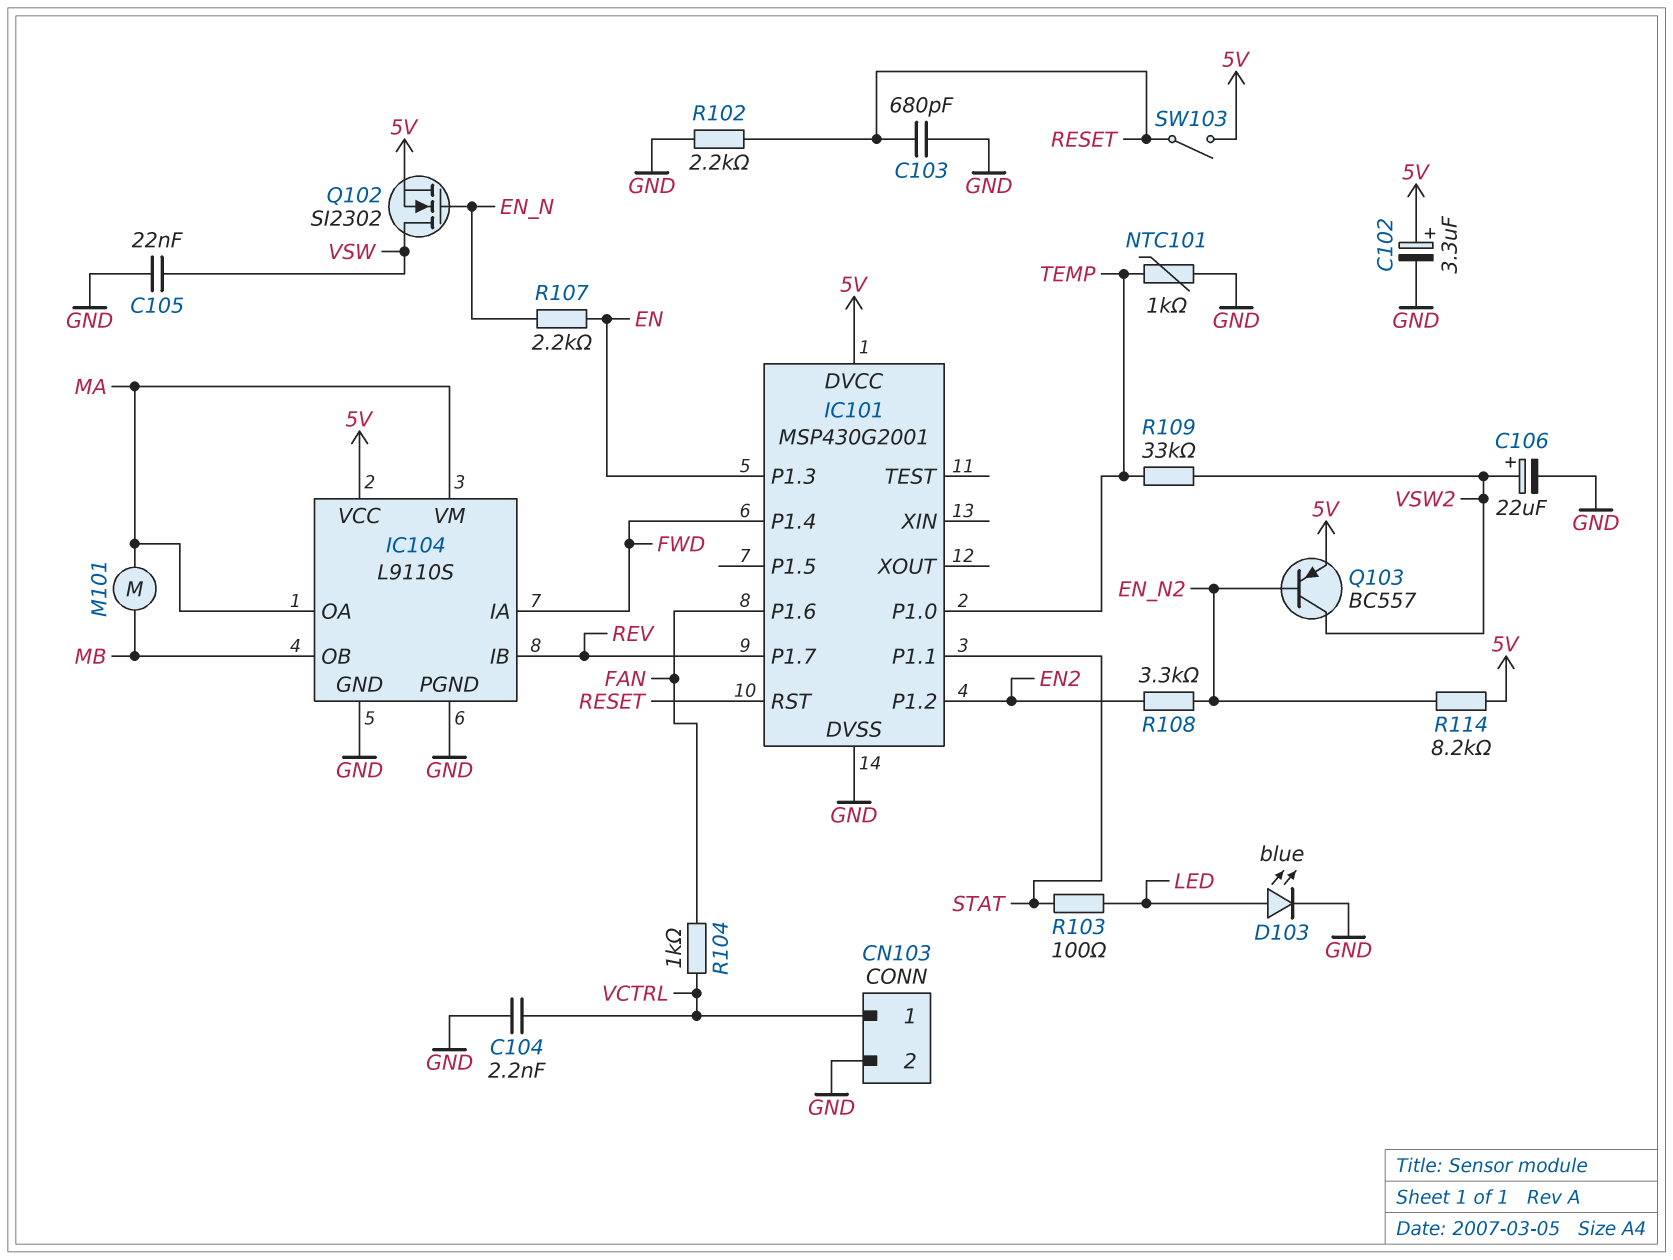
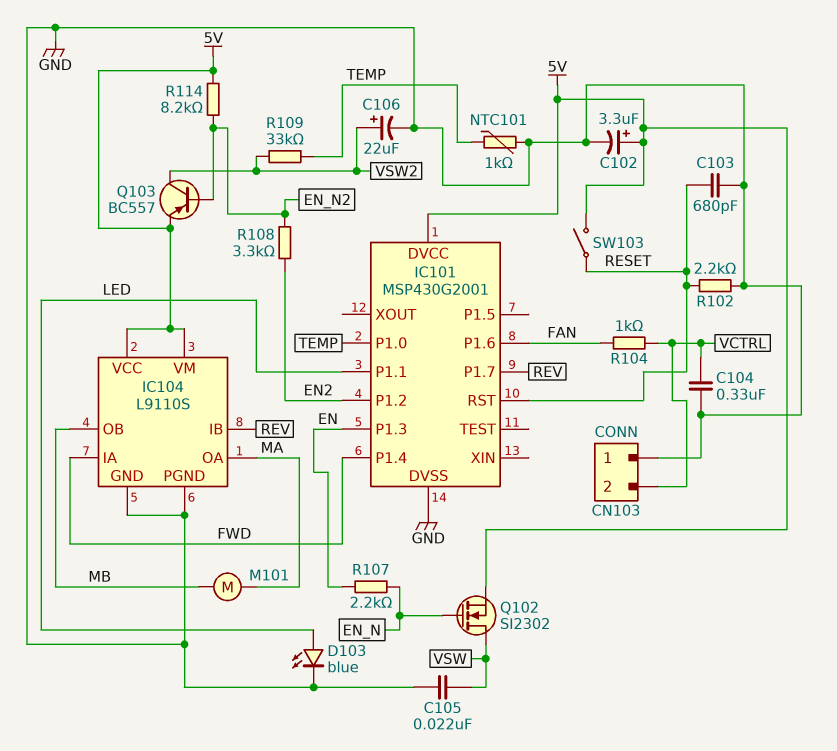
C104: 2.2nF (GND, VCTRL) -> 330nF (GND, VCTRL)
CN103 pin 1: VCTRL -> GND
CN103 pin 2: GND -> VCTRL
IC101 pin P1.1: STAT -> LED
IC104 pin VM: MA -> 5V
R103: 100 (LED, STAT) -> none

